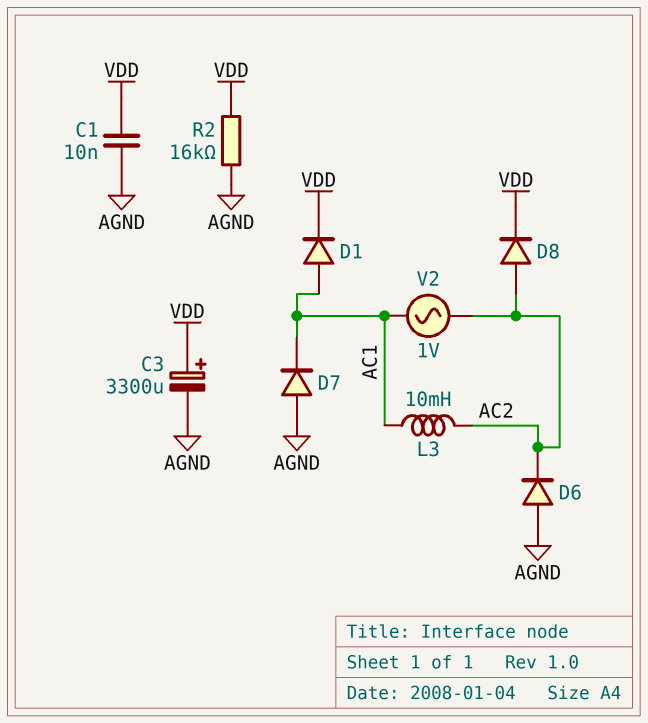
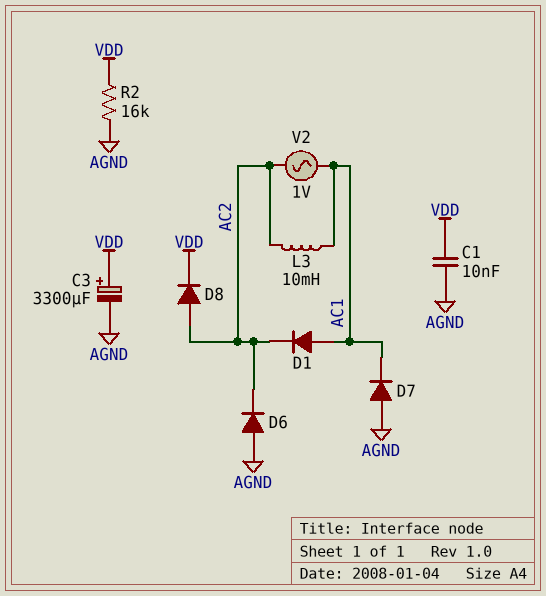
D1: diode (A AC1, K VDD) -> diode (A AC1, K AC2)

